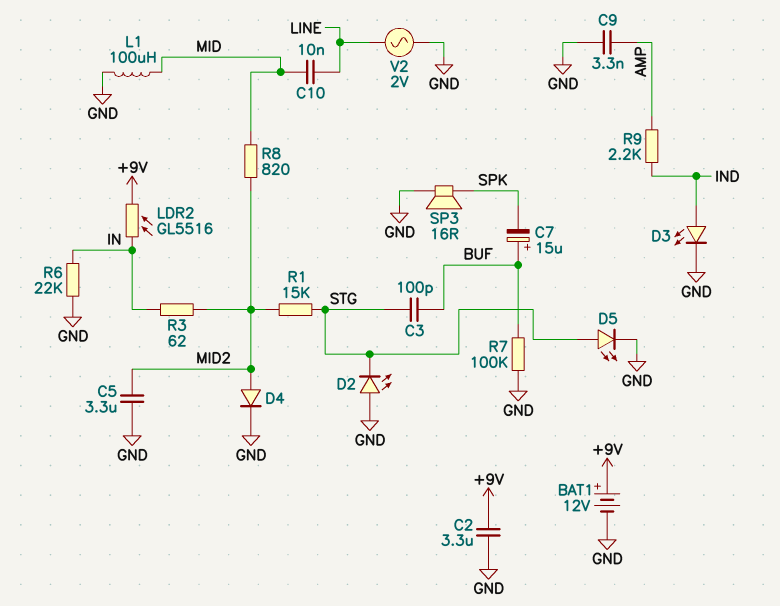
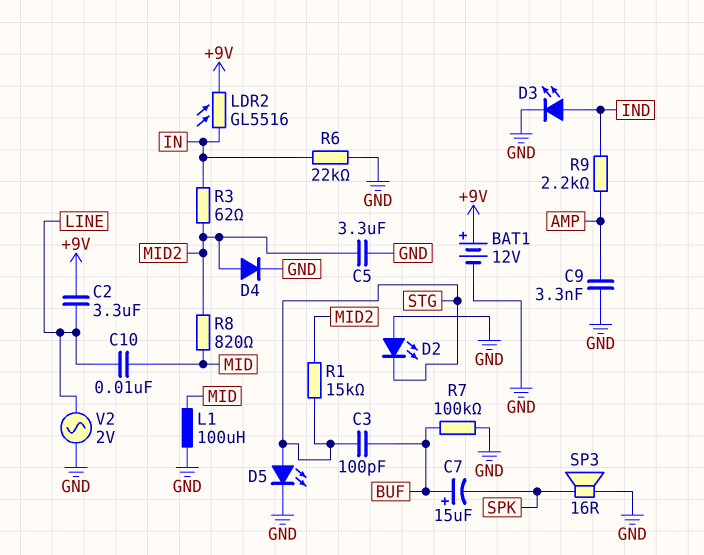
C2: 3.3uF (+9V, GND) -> 3.3uF (+9V, LINE)

